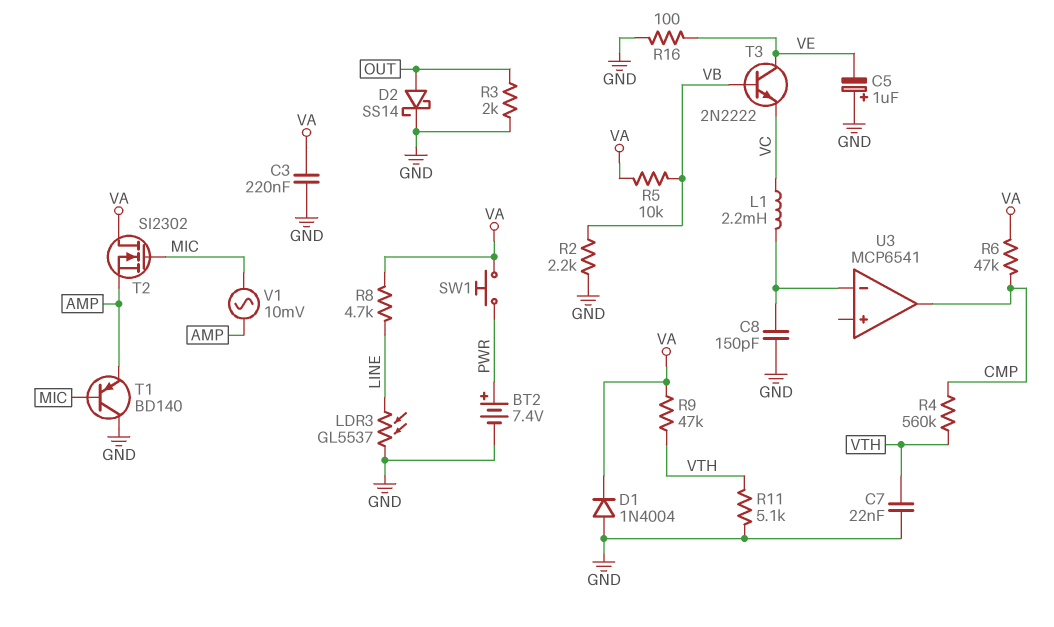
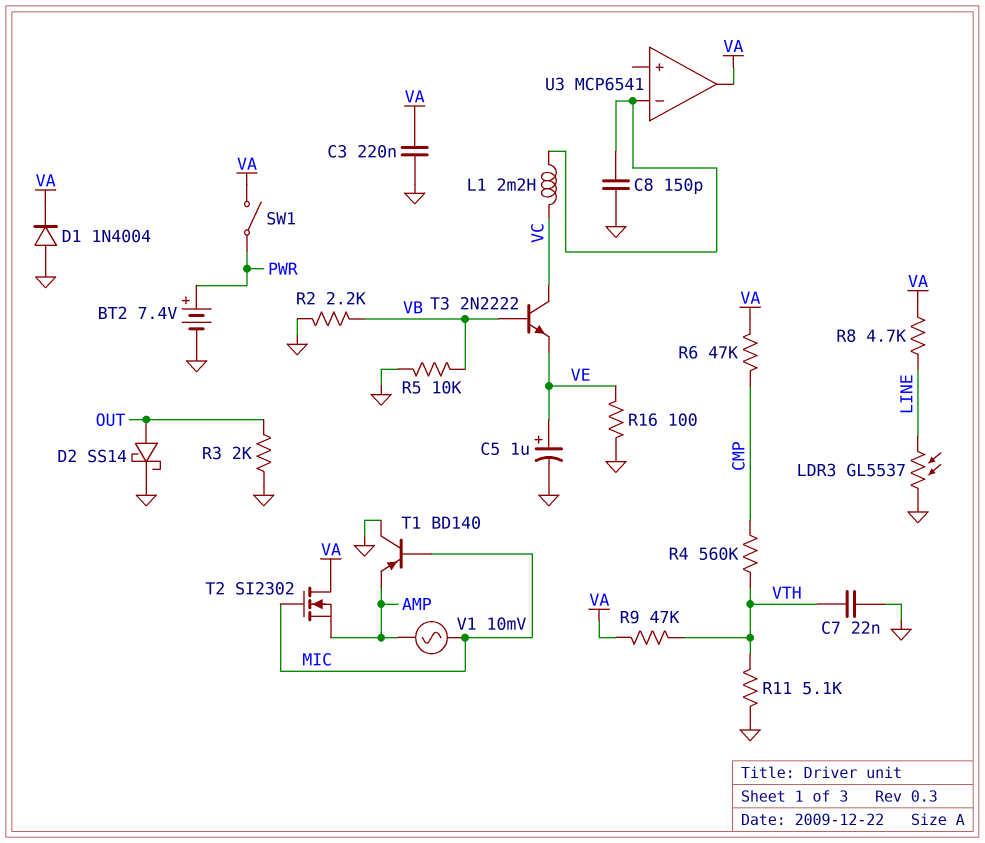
C5: 1uF (plus GND, minus VE) -> 1uF (plus VE, minus GND)
R5: 10k (VA, VB) -> 10k (GND, VB)
SW1: button (PWR, VA) -> switch (PWR, VA)
T3: NPN 2N2222 (B VB, C VE, E VC) -> NPN 2N2222 (B VB, C VC, E VE)
U3 pin out: CMP -> VA

